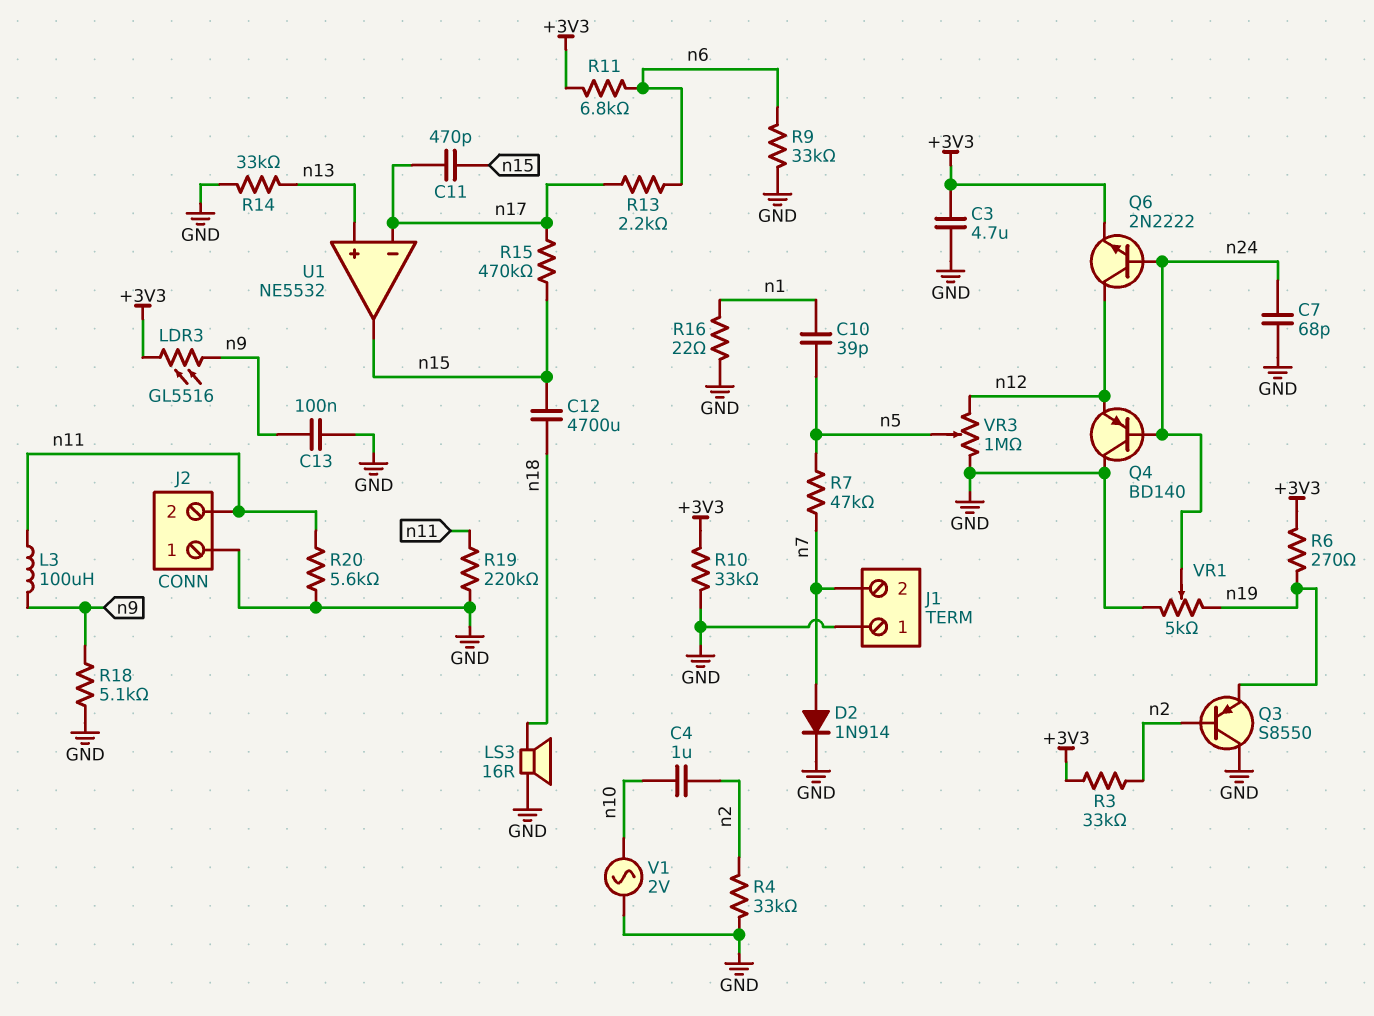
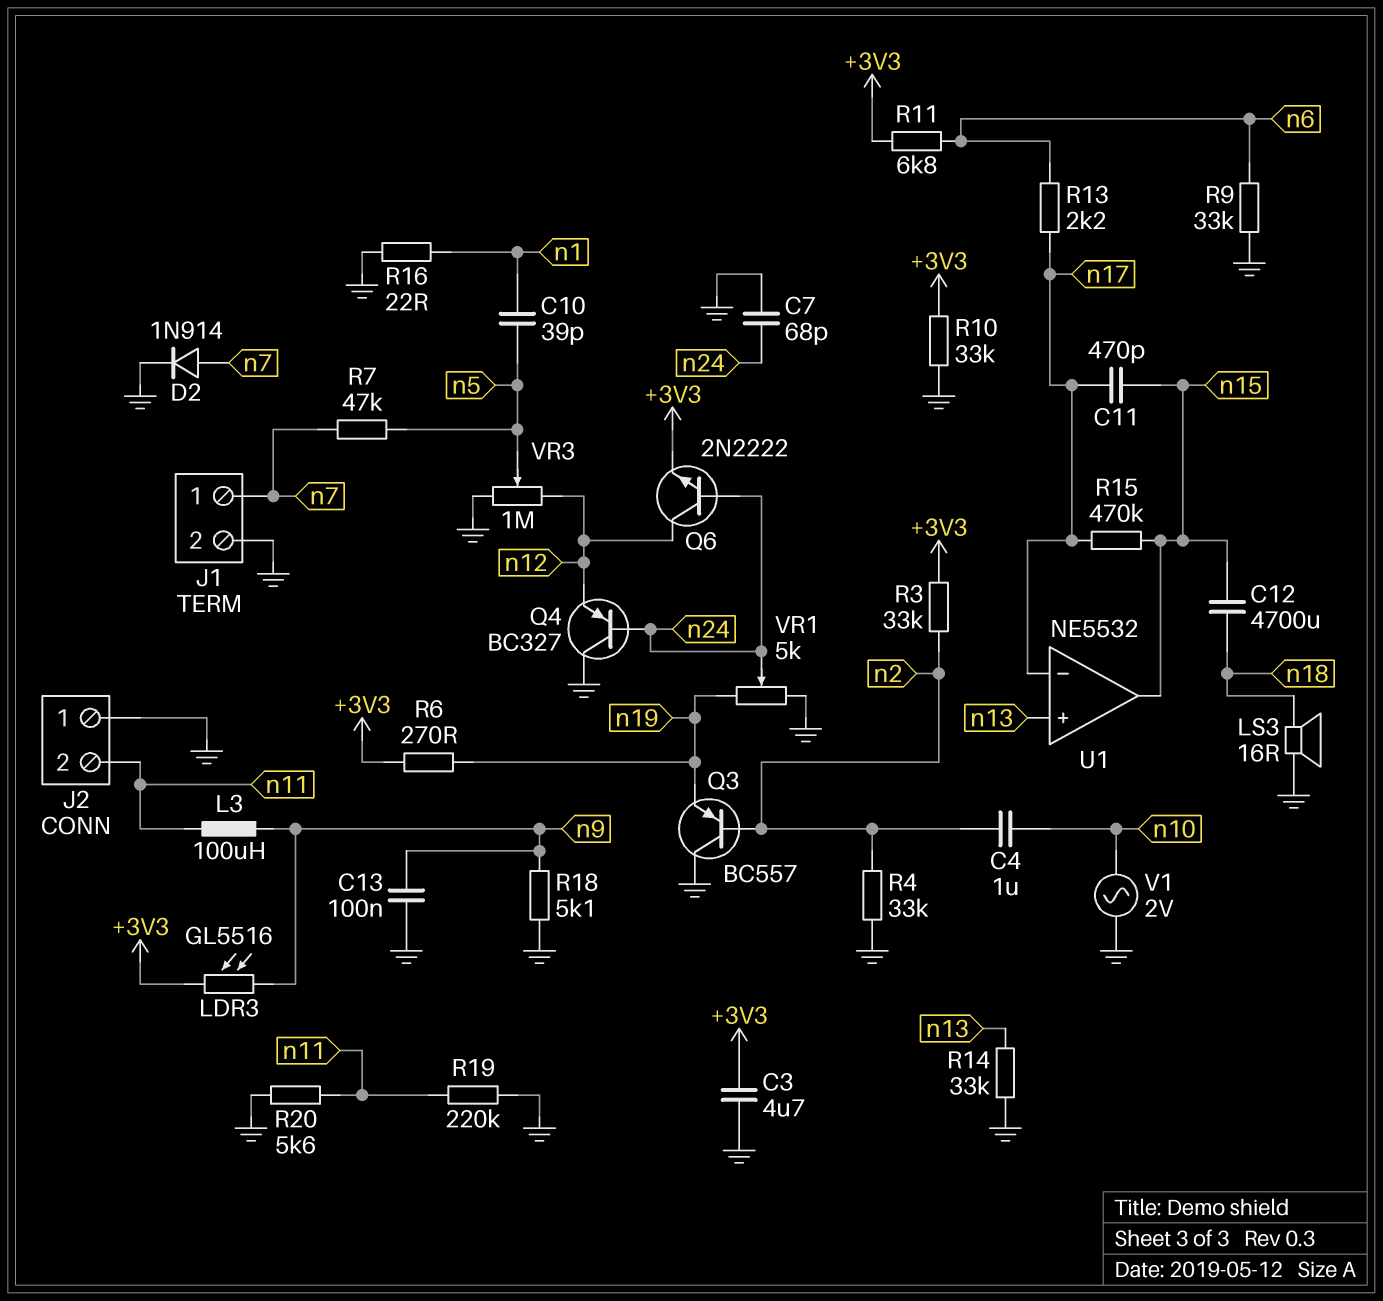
J1 pin 1: GND -> n7
J1 pin 2: n7 -> GND
Q3: PNP S8550 (B n2, C GND, E n19) -> PNP BC557 (B n2, C GND, E n19)
Q4: PNP BD140 (B n24, C GND, E n12) -> PNP BC327 (B n24, C GND, E n12)

